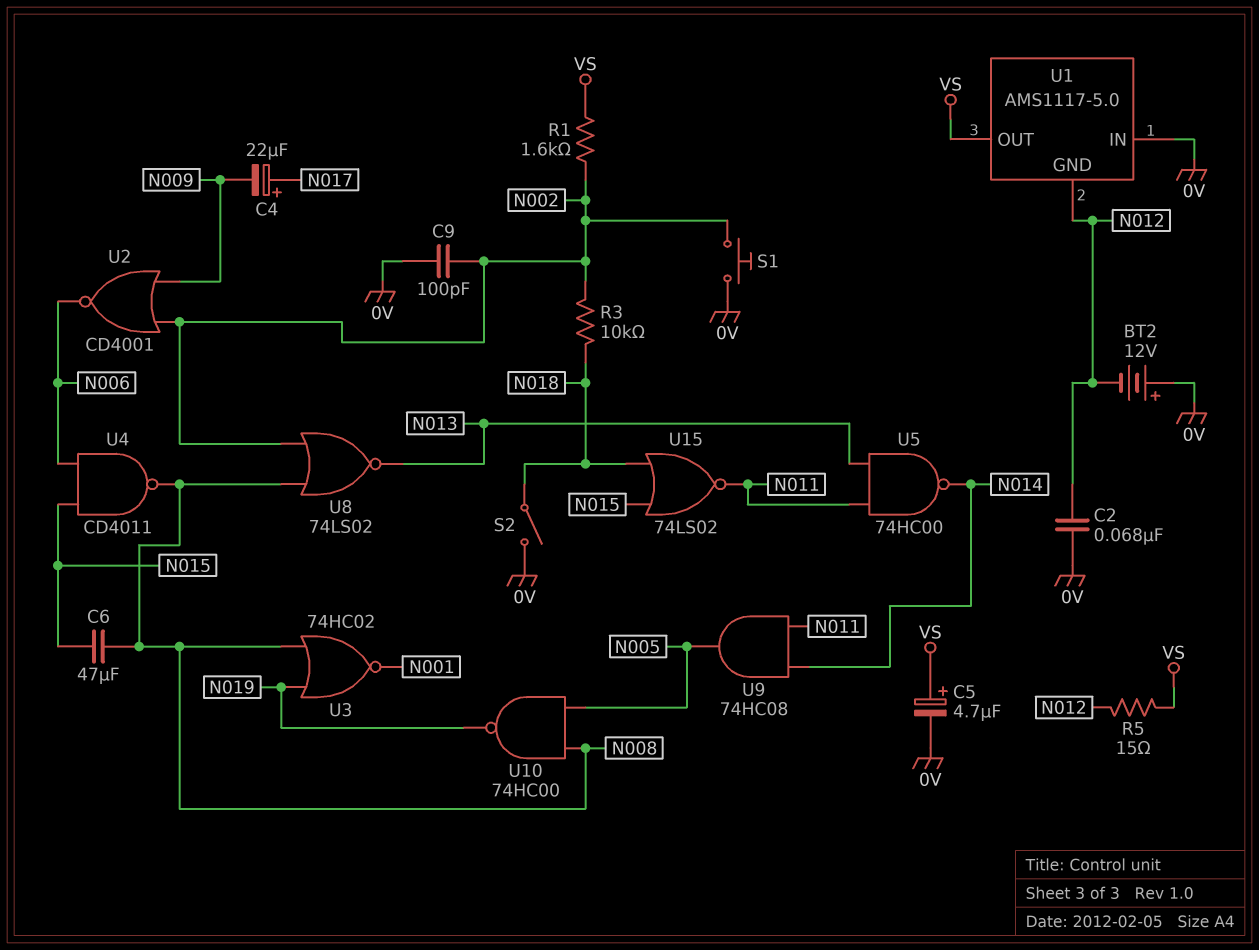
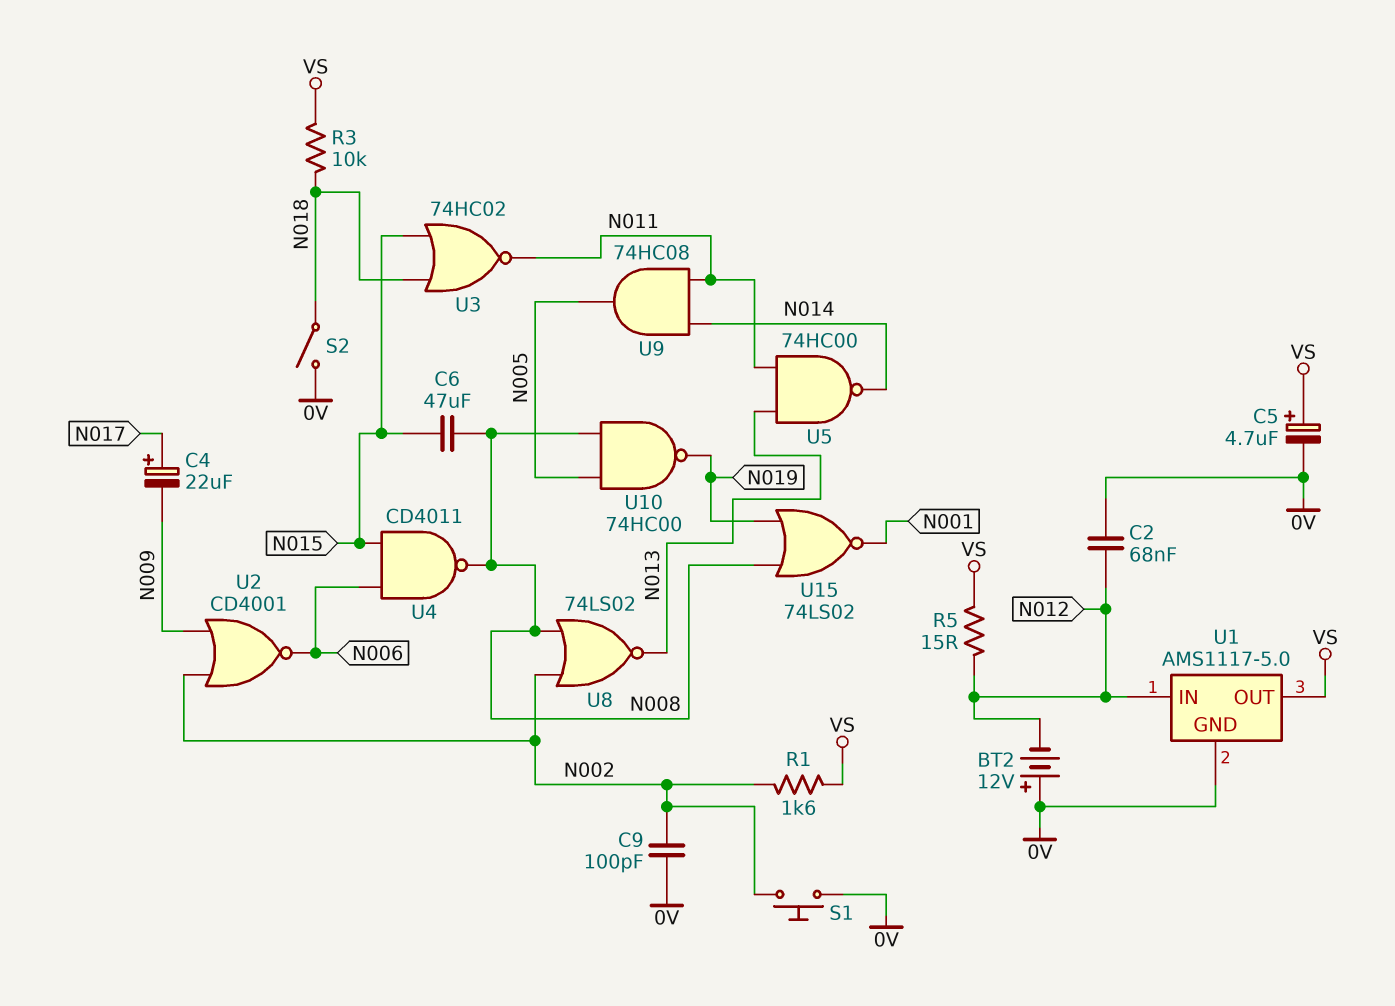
R3: 10k (N002, N018) -> 10k (N018, VS)
U1 pin GND: N012 -> 0V
U1 pin IN: 0V -> N012
U3: NOR 74HC02 (in N008, in N019, out N001) -> NOR 74HC02 (in N015, in N018, out N011)
U15: NOR 74LS02 (in N015, in N018, out N011) -> NOR 74LS02 (in N008, in N019, out N001)

